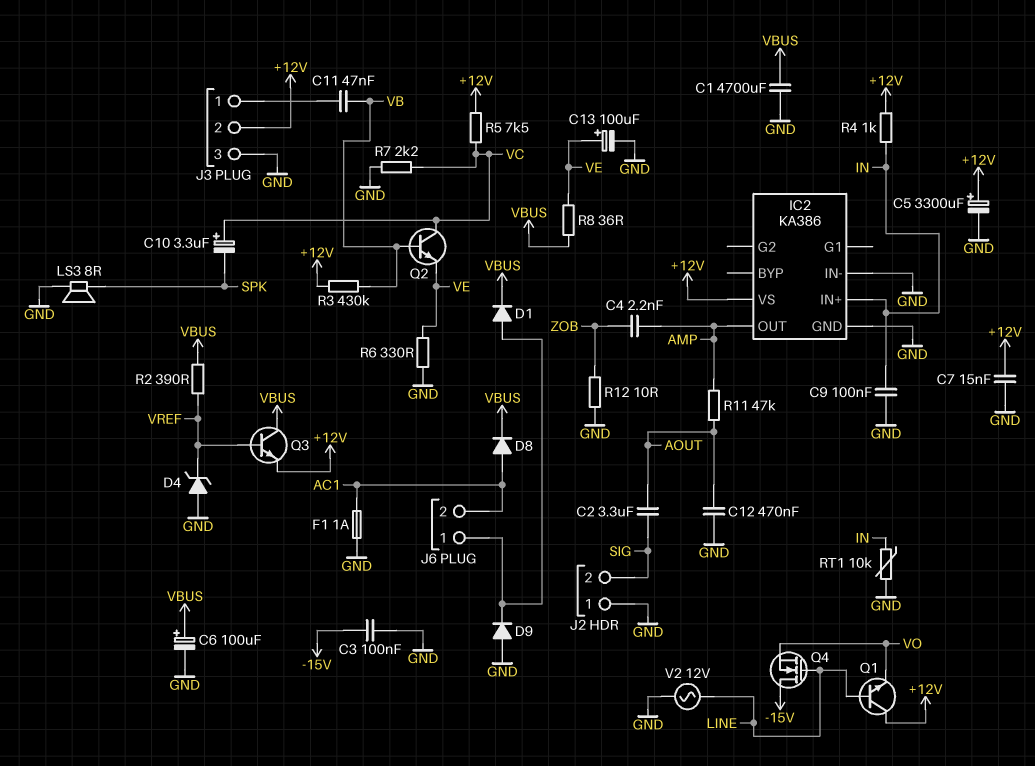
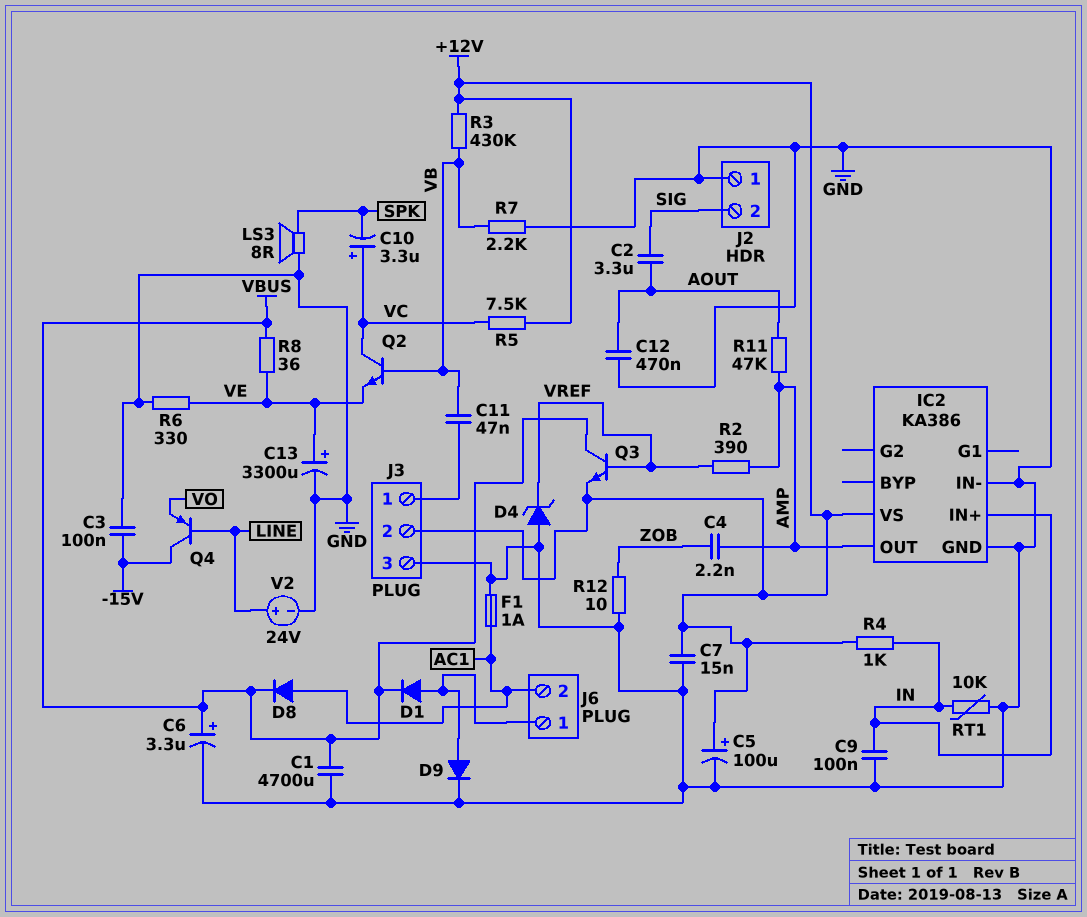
C5: 3300uF (plus +12V, minus GND) -> 100uF (plus +12V, minus GND)
C6: 100uF (plus VBUS, minus GND) -> 3.3uF (plus VBUS, minus GND)
C13: 100uF (plus VE, minus GND) -> 3300uF (plus VE, minus GND)
D9: diode (A GND, K J6/1) -> diode (A J6/1, K GND)
Q1: NPN (B LINE, C +12V, E VO) -> none
Q4: NMOS (G LINE, D -15V, S VO) -> PNP (B LINE, C -15V, E VO)
R2: 390 (VBUS, VREF) -> 390 (AMP, VREF)
R7: 2.2k (GND, VC) -> 2.2k (GND, VB)
V2: AC 12V (GND, LINE) -> 24V (plus LINE, minus GND)

